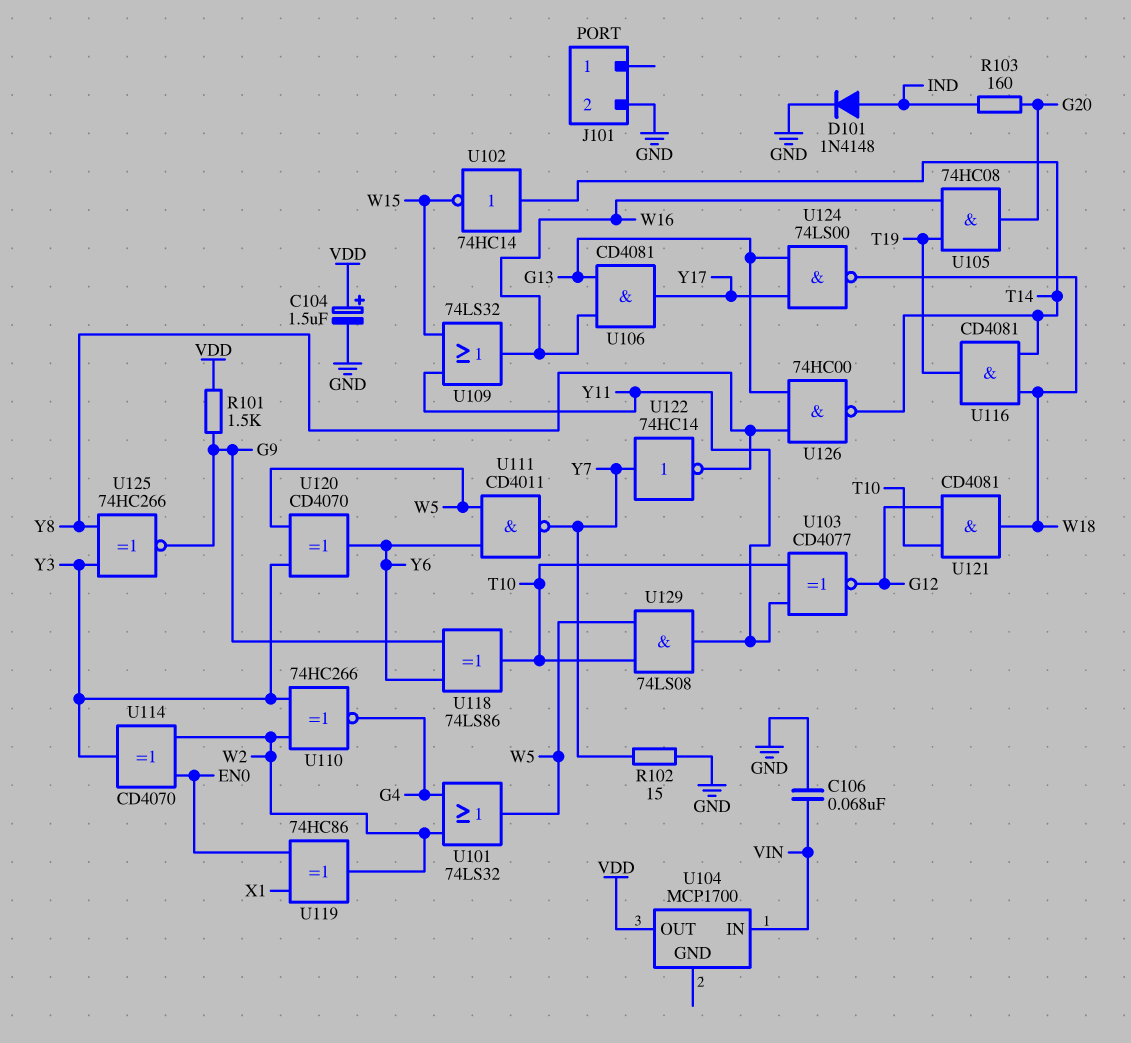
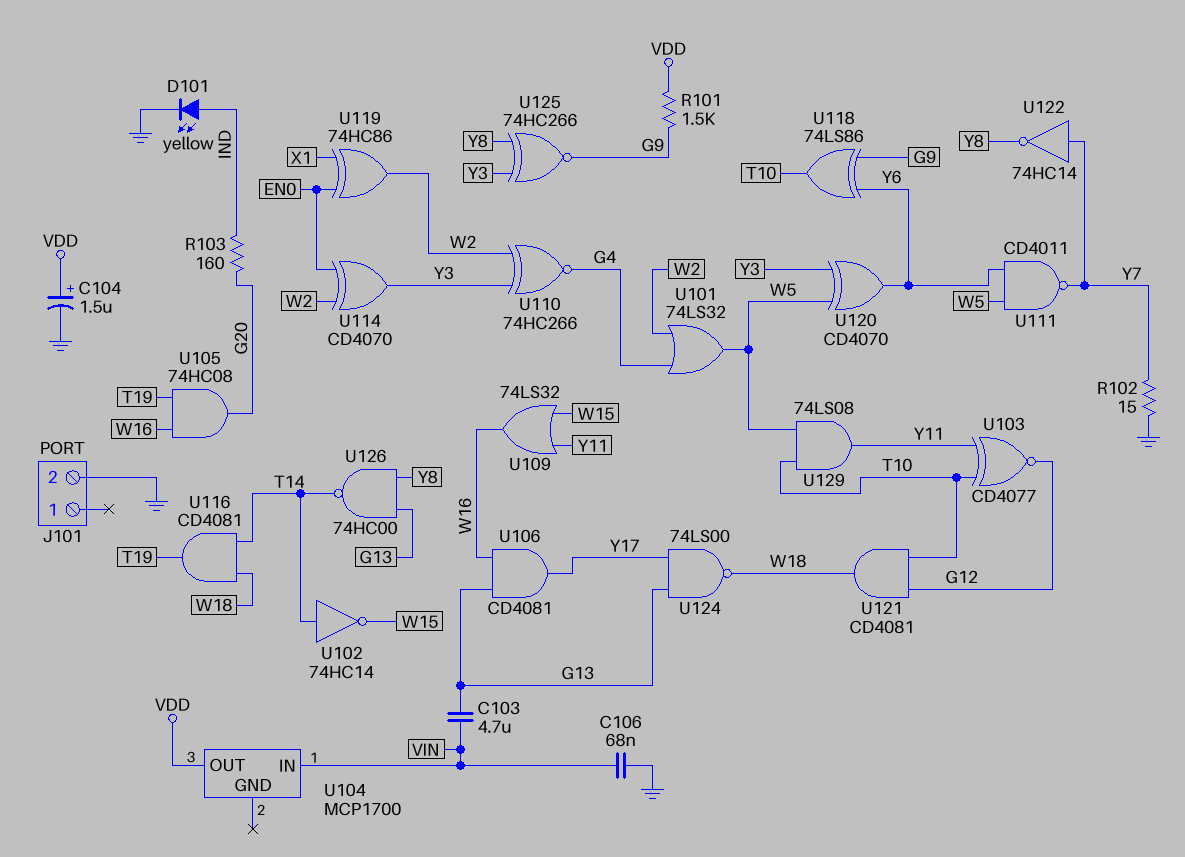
C103: none -> 4.7uF (G13, VIN)
D101: diode 1N4148 (A IND, K GND) -> LED yellow (A IND, K GND)

